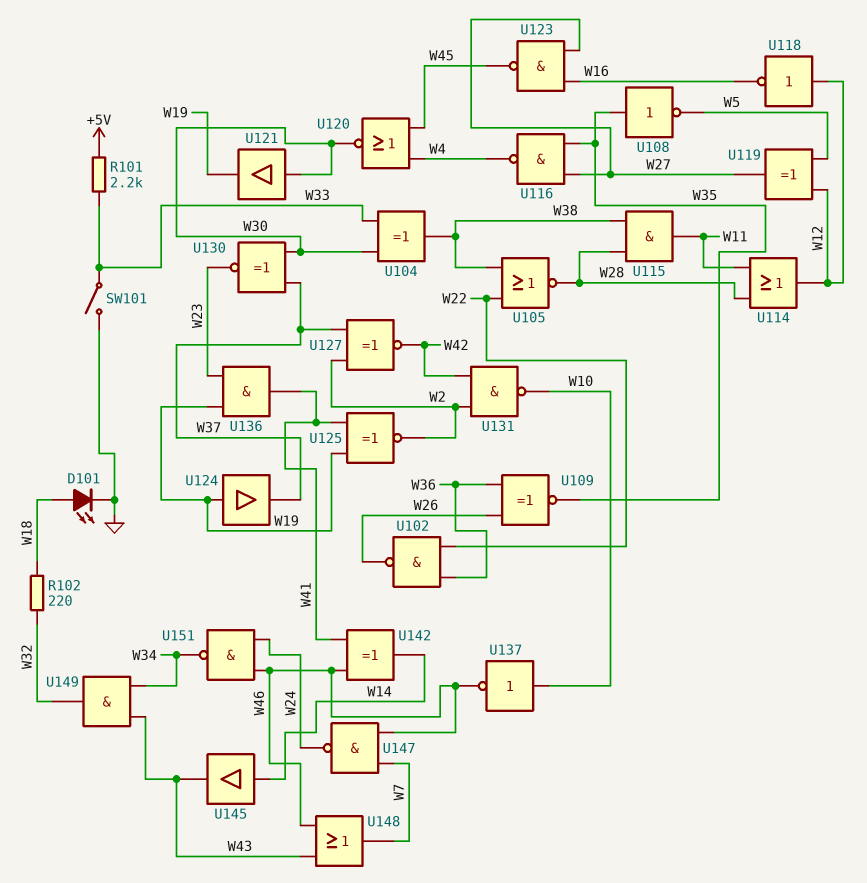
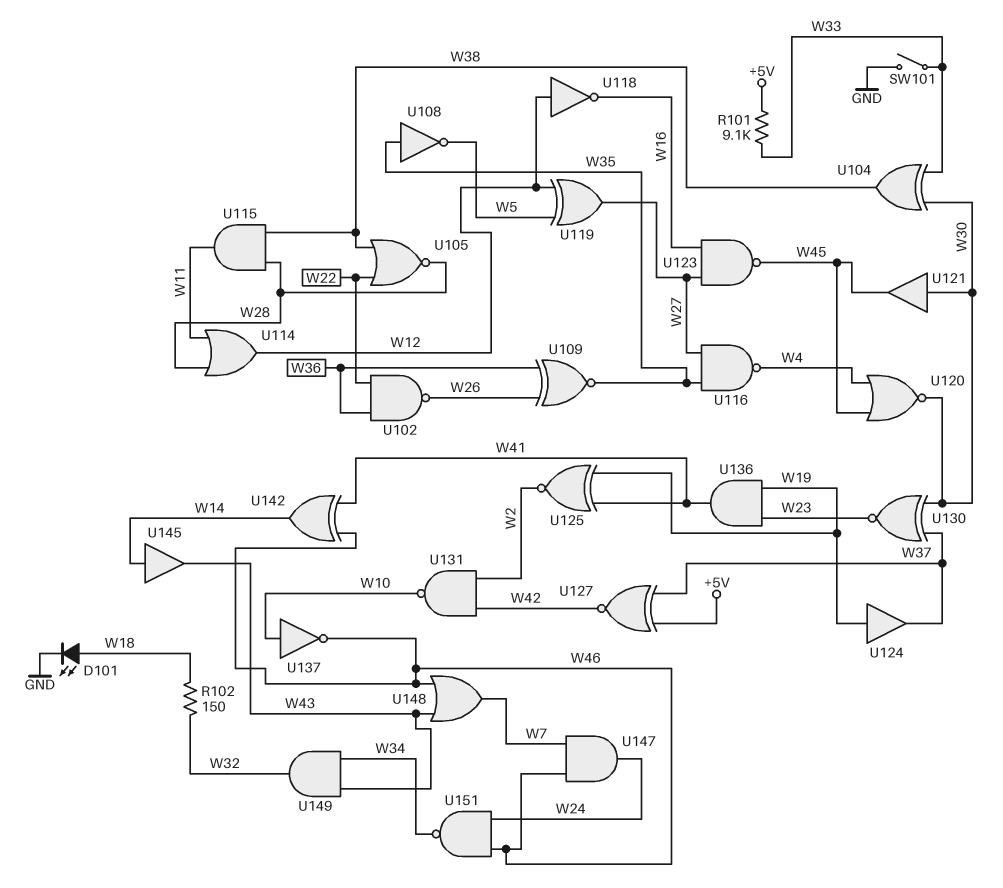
R101: 2.2k (+5V, W33) -> 9.1k (+5V, W33)
R102: 220 (W18, W32) -> 150 (W18, W32)
U121: buffer (in W30, out W19) -> buffer (in W30, out W45)
U127: XNOR (in W2, in W37, out W42) -> XNOR (in +5V, in W37, out W42)
U147: NAND (in W7, in W46, out W24) -> AND (in W7, in W46, out W24)

